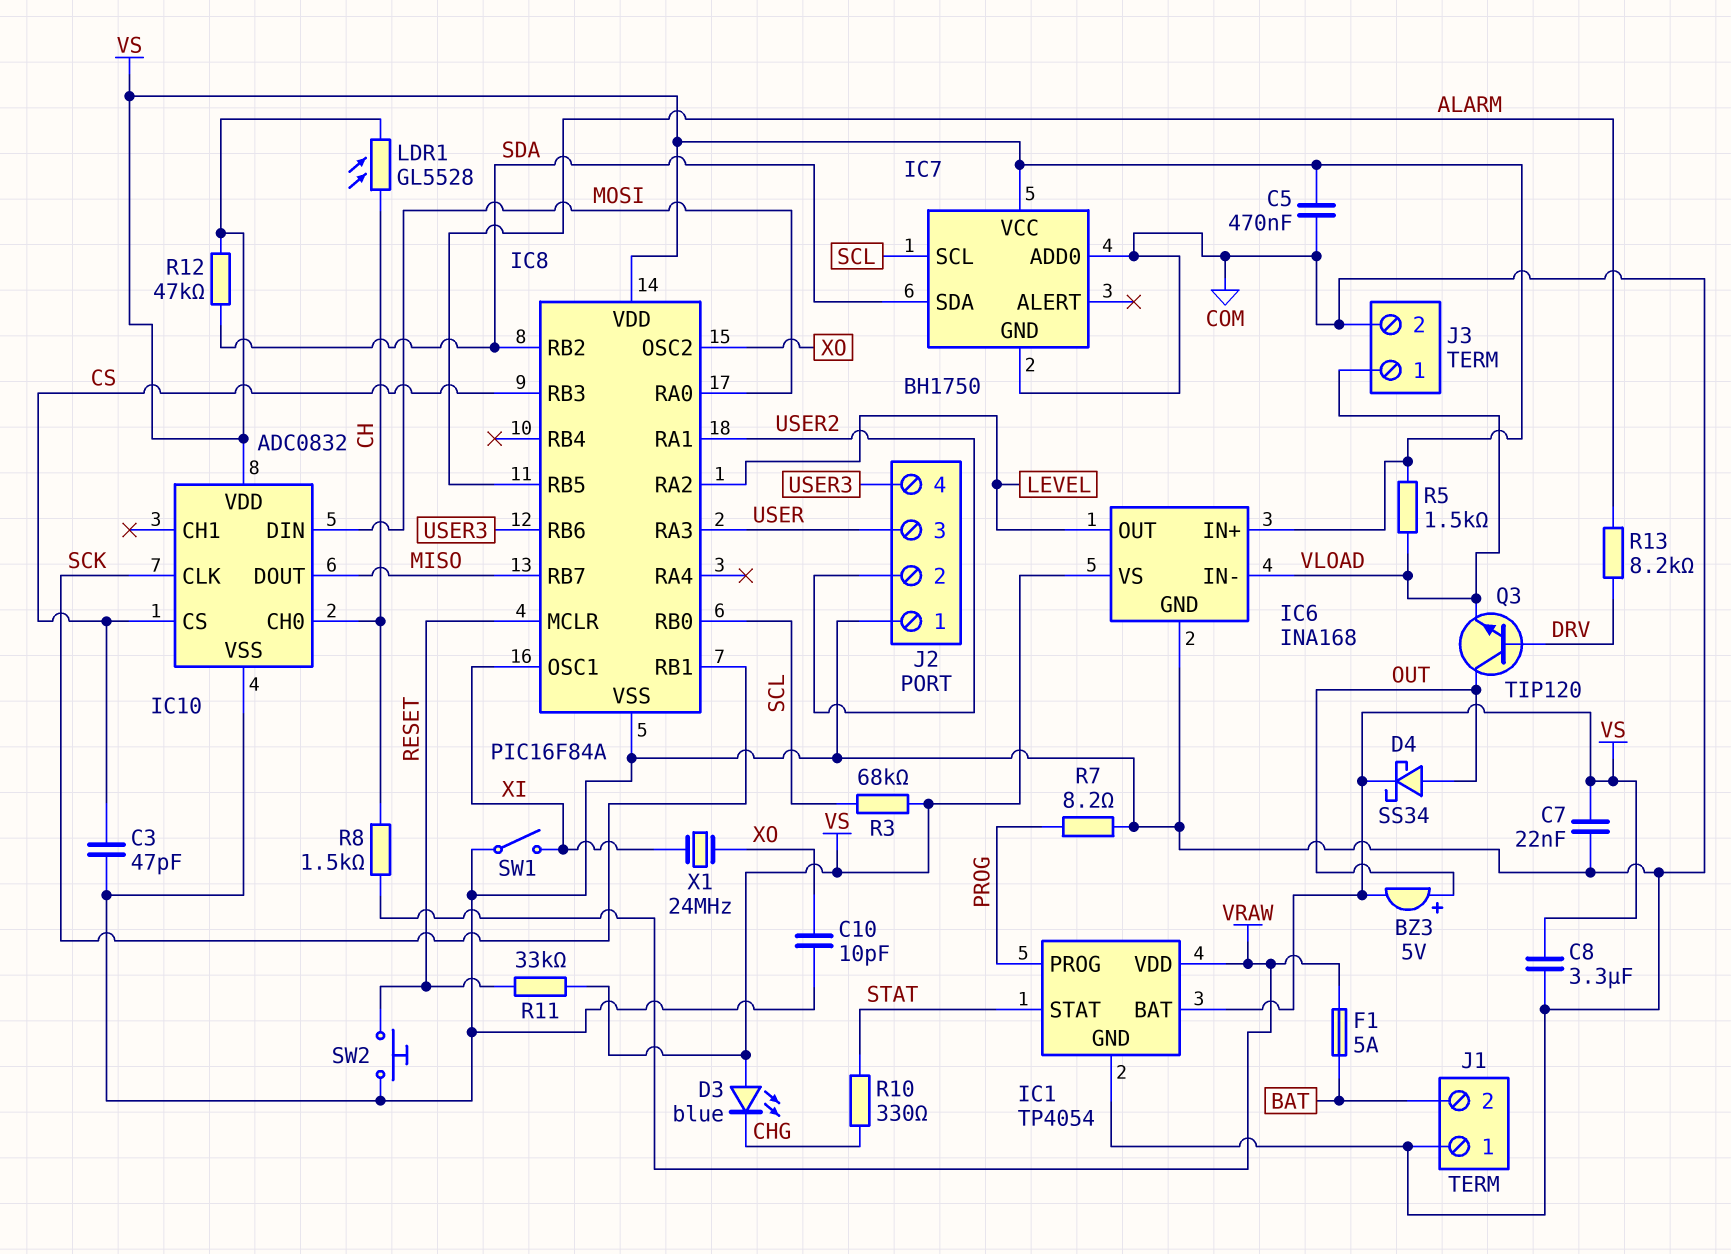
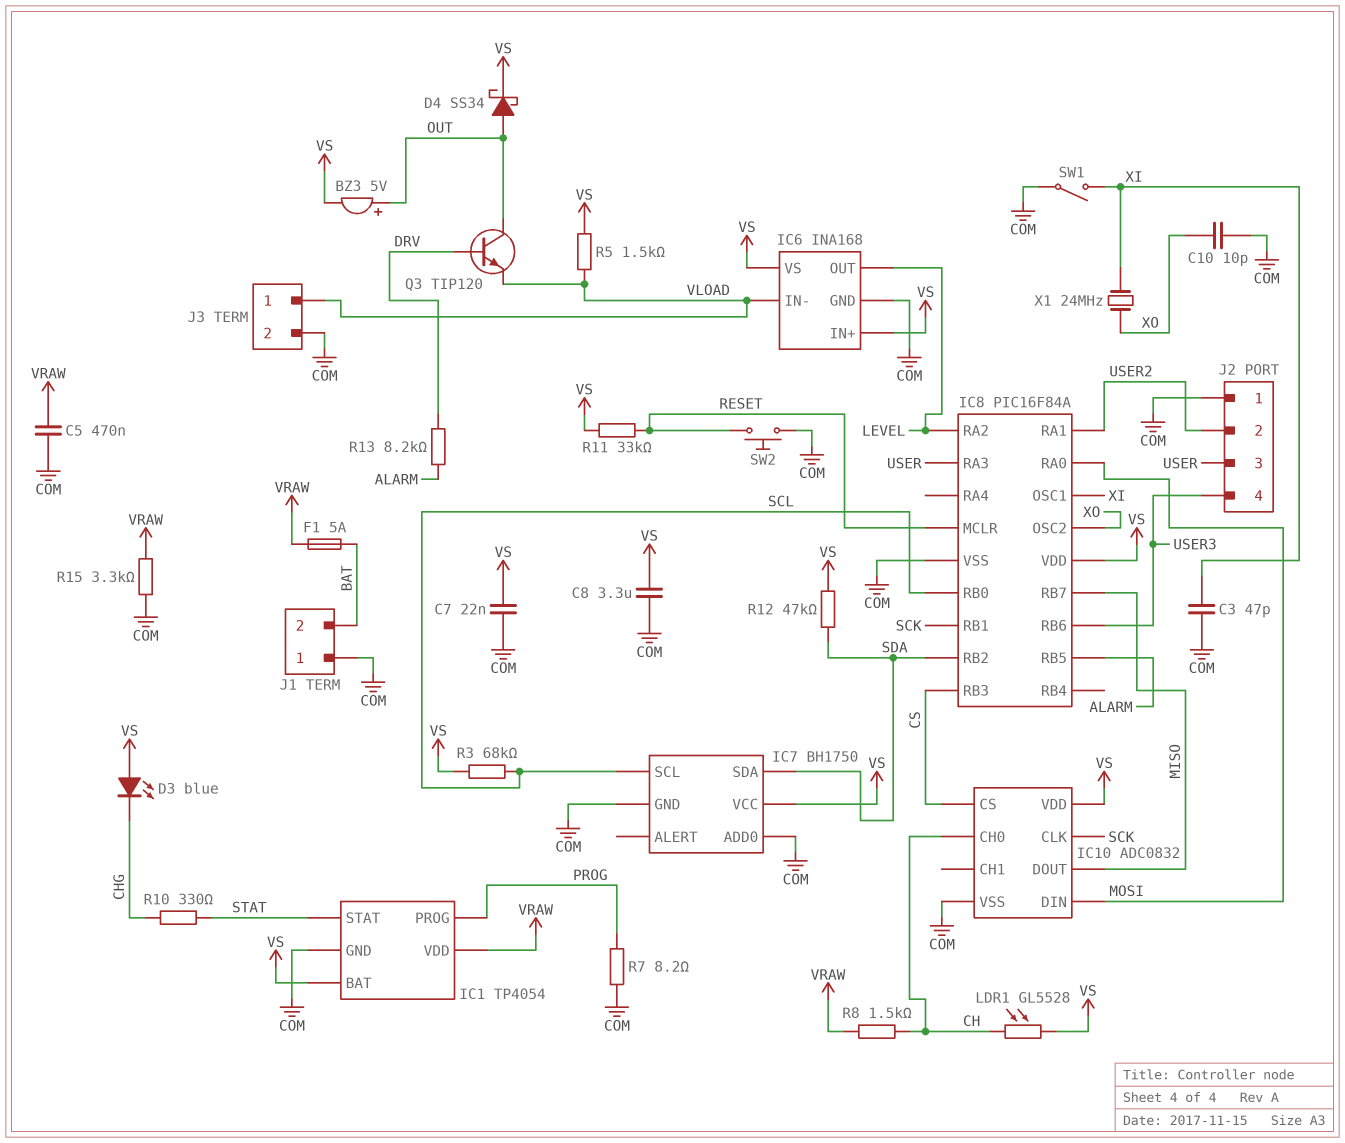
C3: 47pF (COM, CS) -> 47pF (COM, XI)
C5: 470nF (COM, VS) -> 470nF (COM, VRAW)
R15: none -> 3.3k (COM, VRAW)

